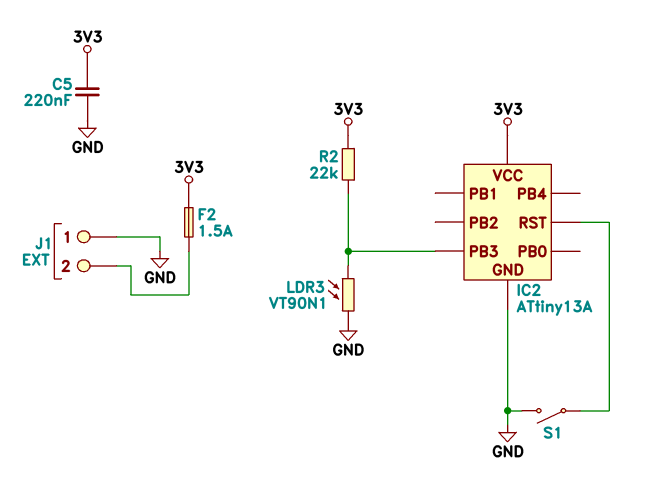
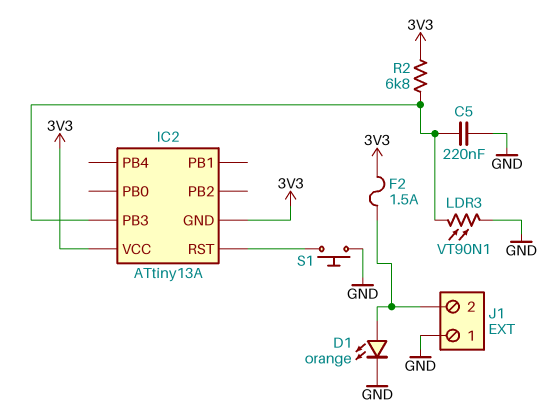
C5: 220nF (3V3, GND) -> 220nF (GND, IC2/PB3)
D1: none -> LED orange (A J1/2, K GND)
IC2 pin GND: GND -> 3V3
R2: 22k (3V3, IC2/PB3) -> 6.8k (3V3, IC2/PB3)
S1: switch (GND, IC2/RST) -> button (GND, IC2/RST)

